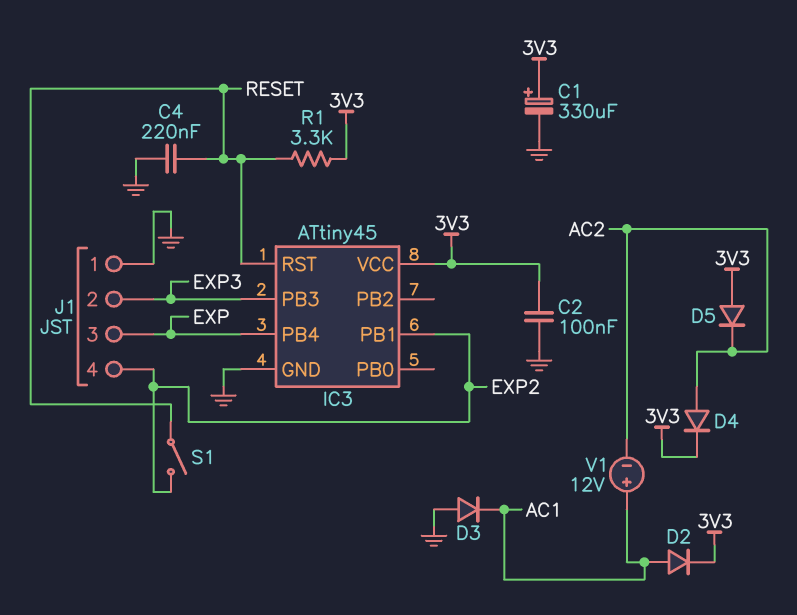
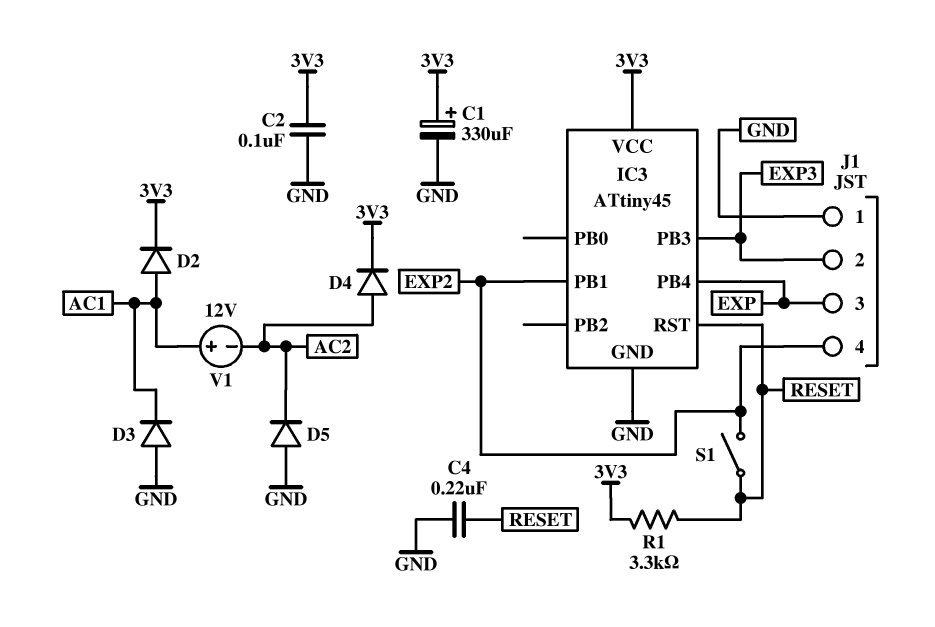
D5: diode (A 3V3, K AC2) -> diode (A GND, K AC2)

